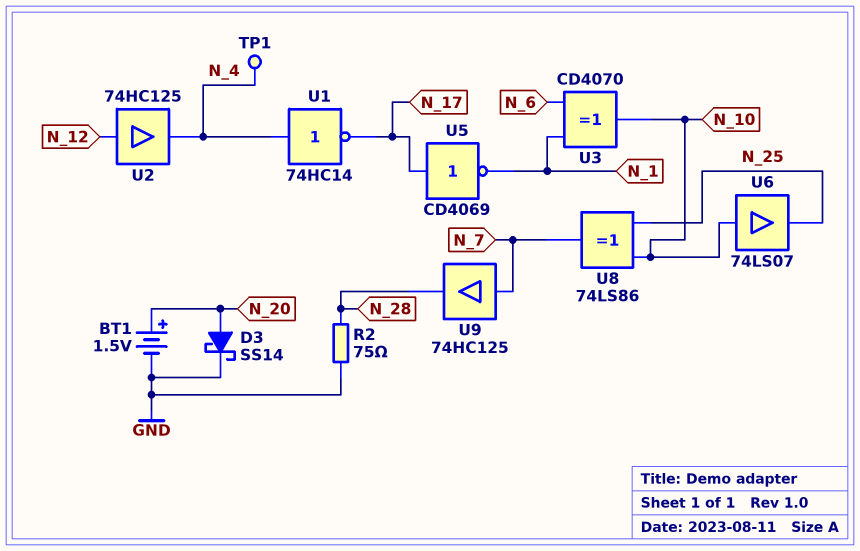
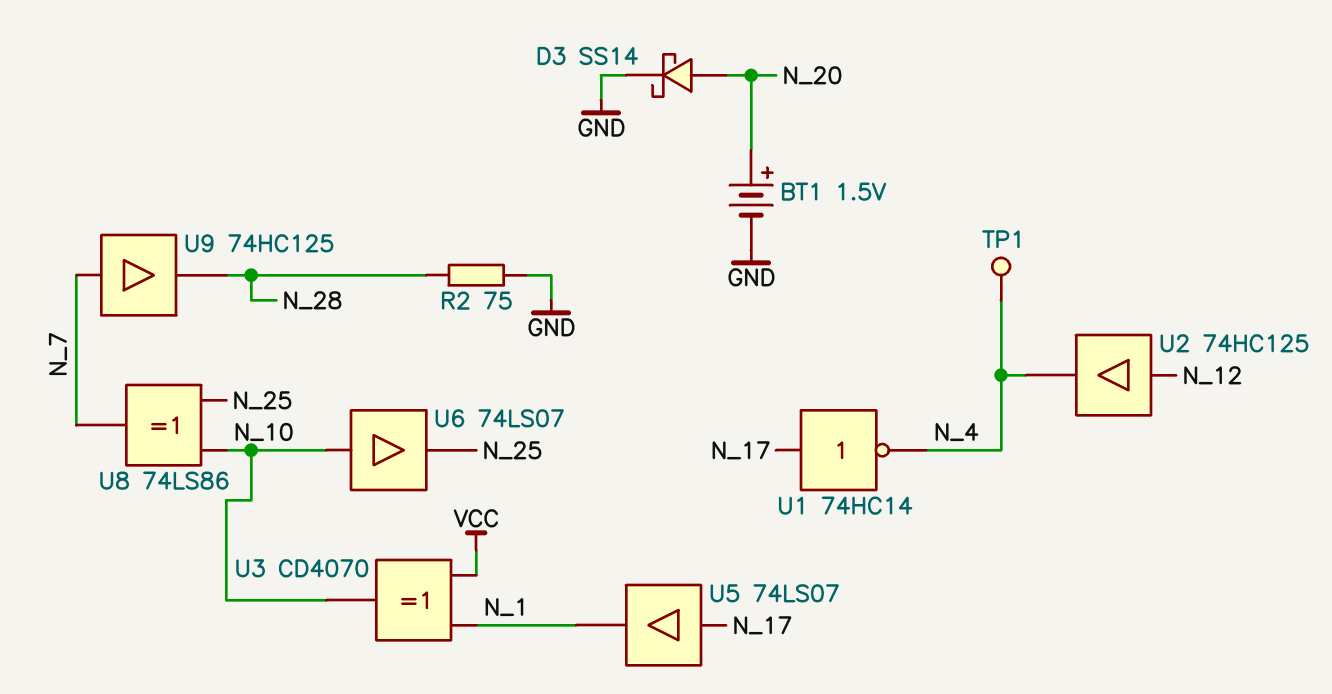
U1: NOT 74HC14 (in N_4, out N_17) -> NOT 74HC14 (in N_17, out N_4)
U3: XOR CD4070 (in N_1, in N_6, out N_10) -> XOR CD4070 (in N_1, in VCC, out N_10)
U5: NOT CD4069 (in N_17, out N_1) -> buffer 74LS07 (in N_17, out N_1)

